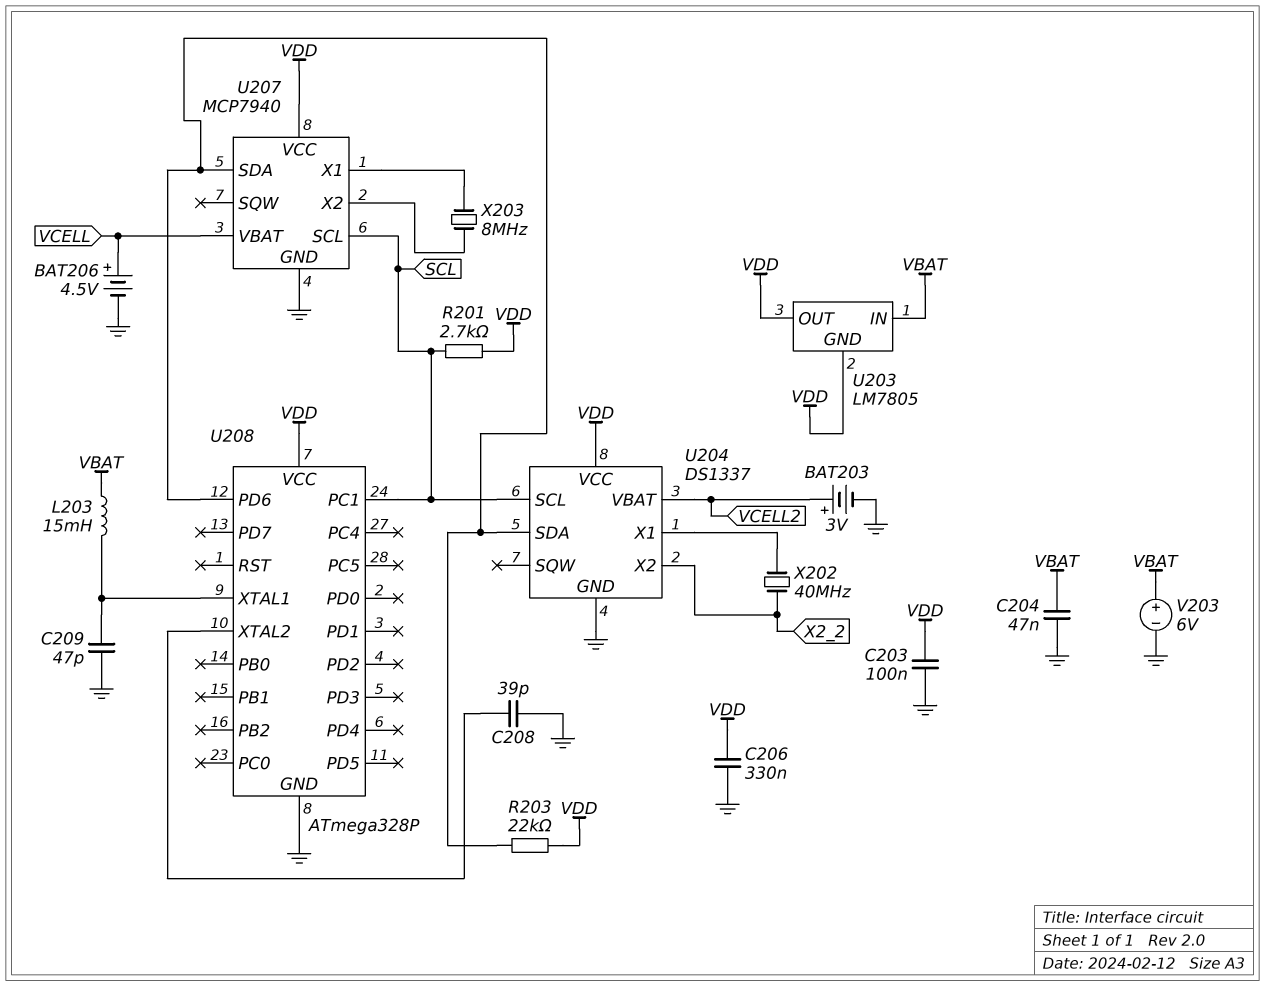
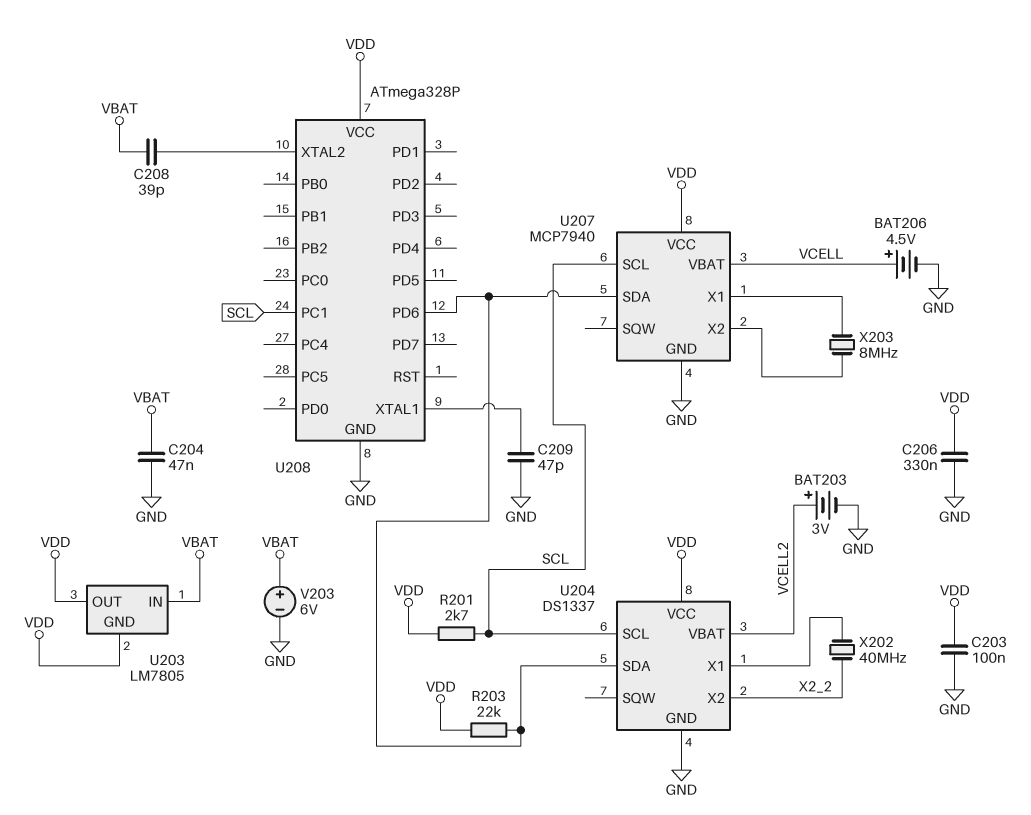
C208: 39pF (GND, U208/XTAL2) -> 39pF (U208/XTAL2, VBAT)
L203: 15mH (U208/XTAL1, VBAT) -> none

